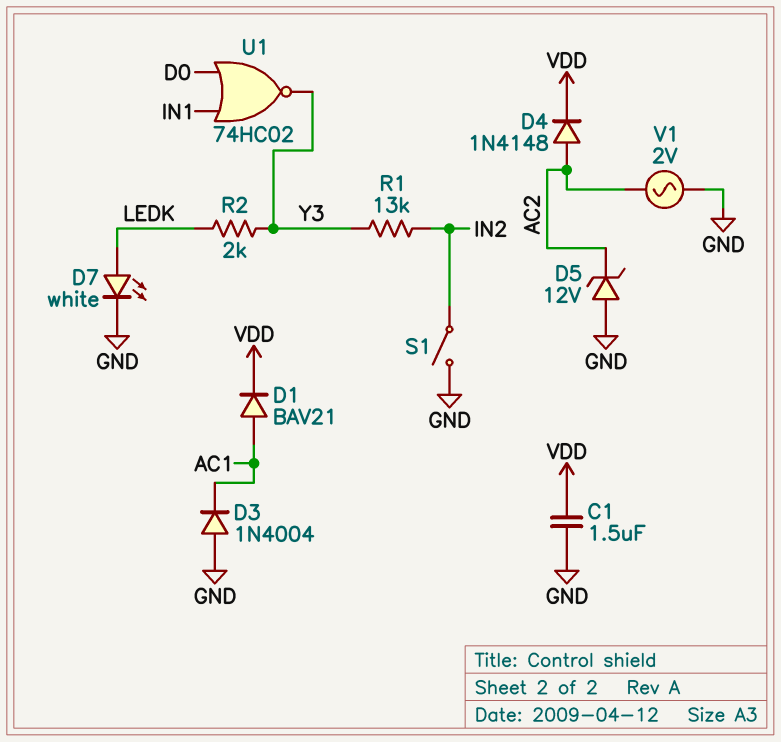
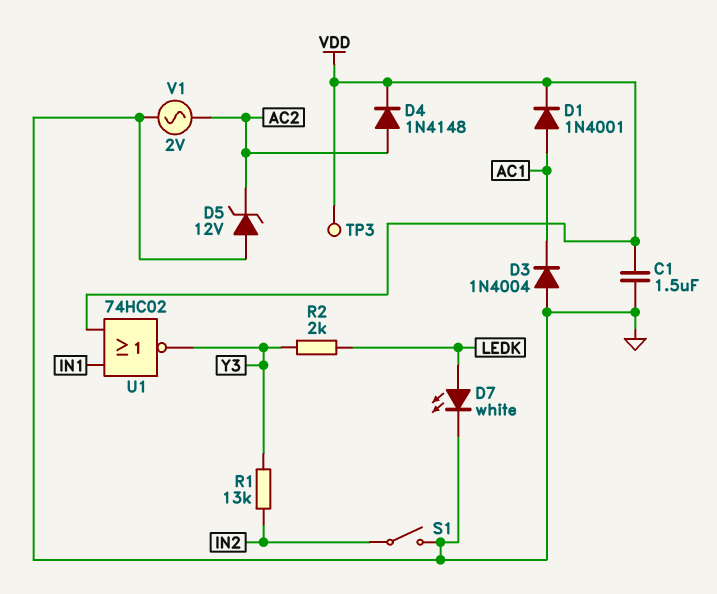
D1: diode BAV21 (A AC1, K VDD) -> diode 1N4001 (A AC1, K VDD)
TP3: none -> test point (VDD)
U1: NOR 74HC02 (in D0, in IN1, out Y3) -> NOR 74HC02 (in IN1, in VDD, out Y3)

